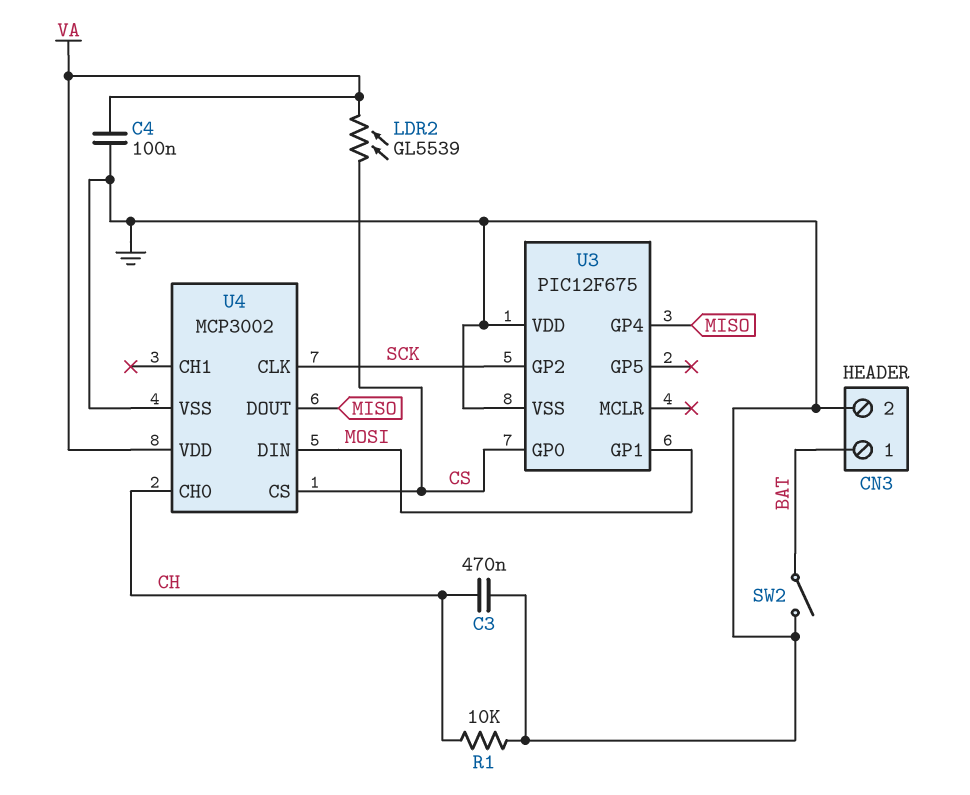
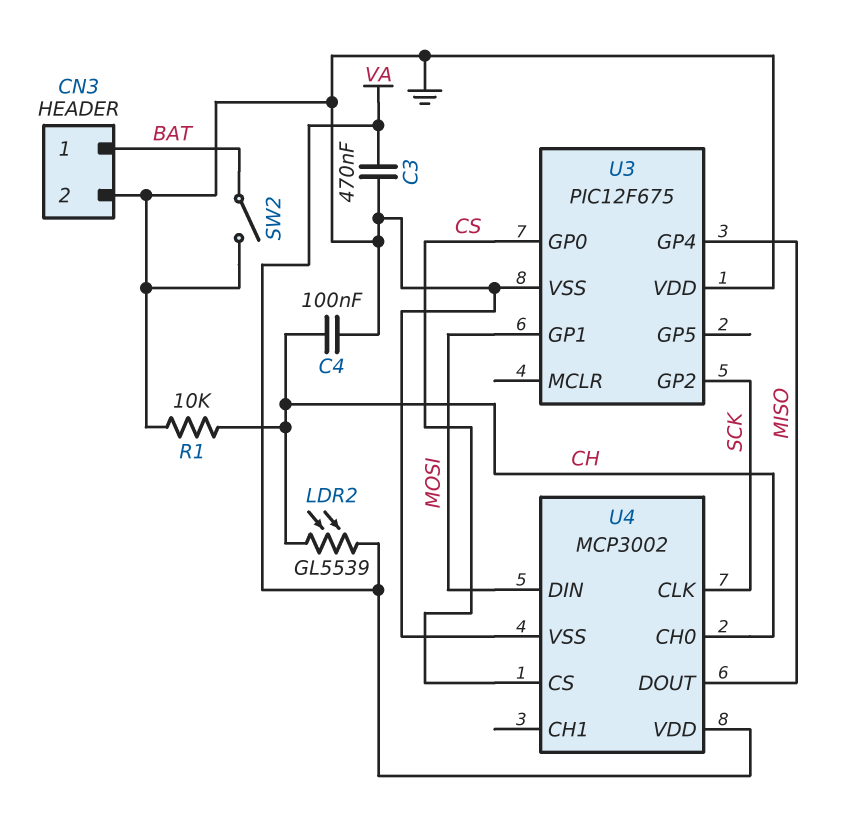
C3: 470nF (CH, GND) -> 470nF (GND, VA)
C4: 100nF (GND, VA) -> 100nF (CH, GND)
LDR2: GL5539 (CS, VA) -> GL5539 (CH, VA)

